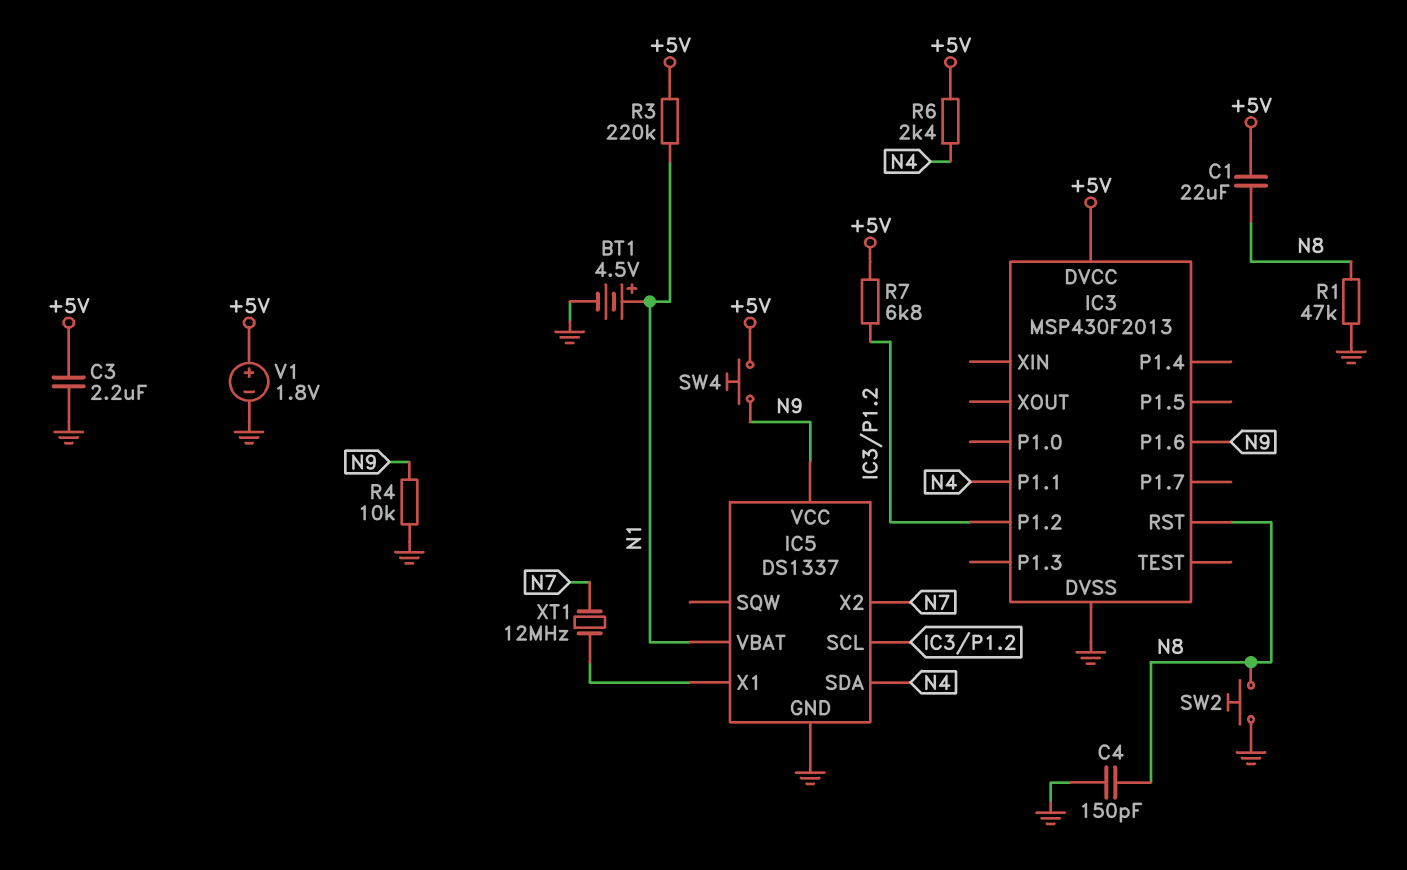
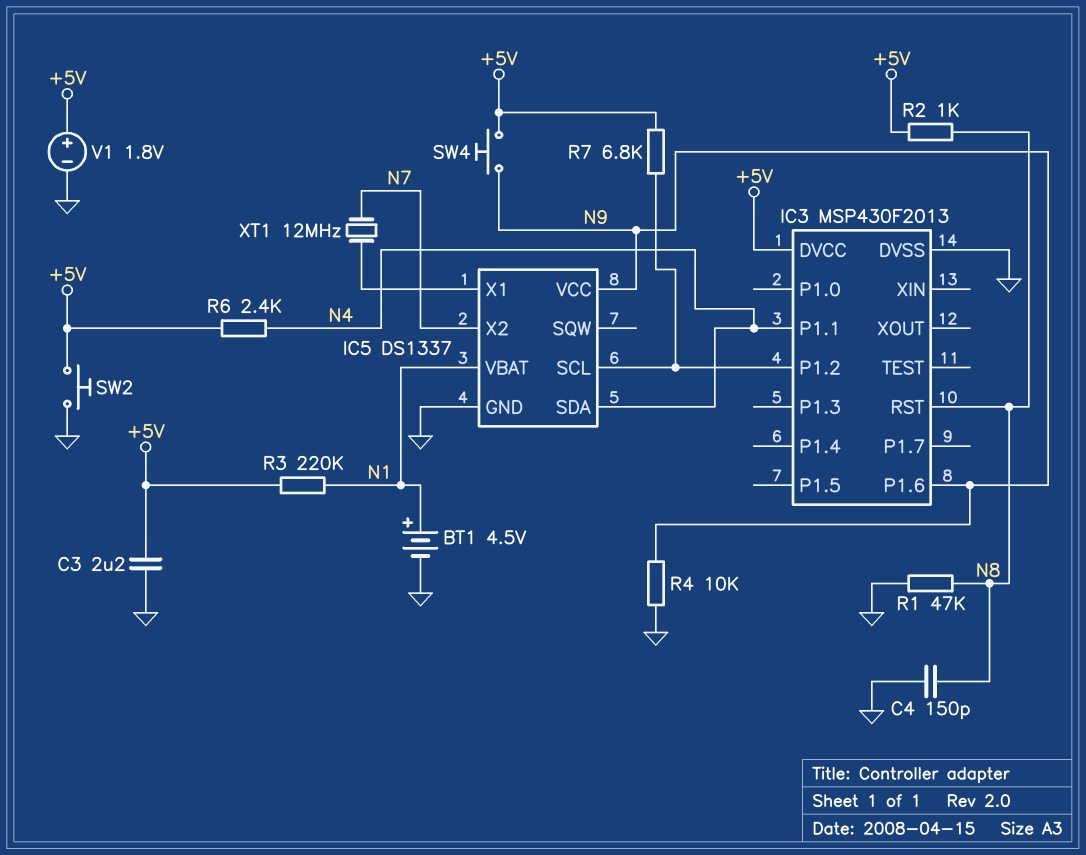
C1: 22uF (+5V, N8) -> none
R2: none -> 1k (+5V, N8)
SW2: button (GND, N8) -> button (+5V, GND)

